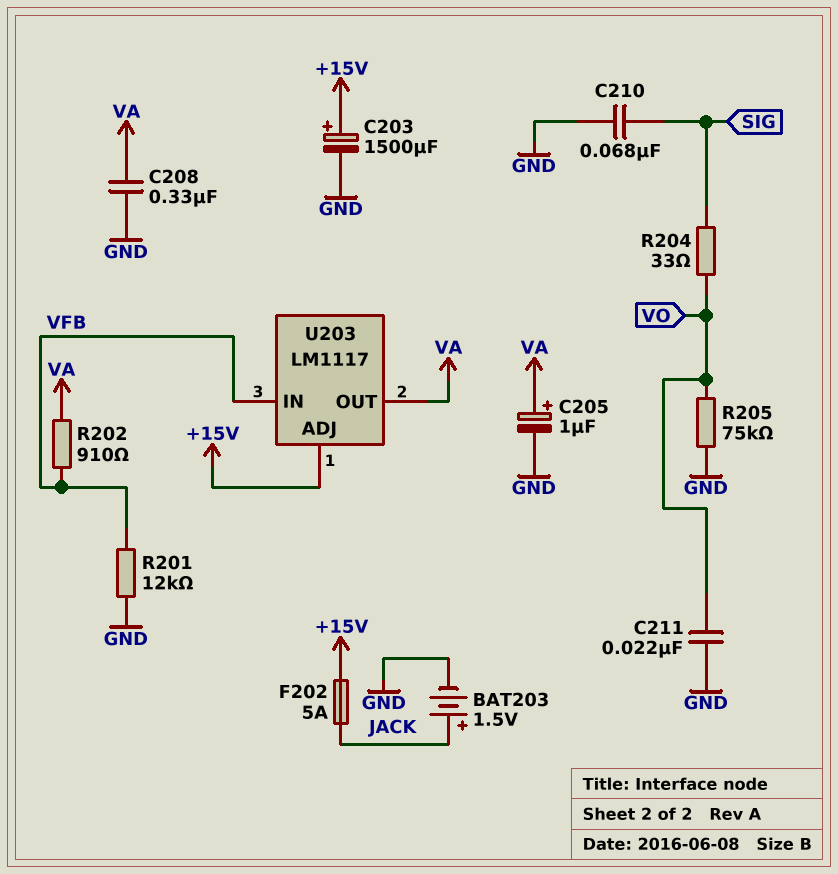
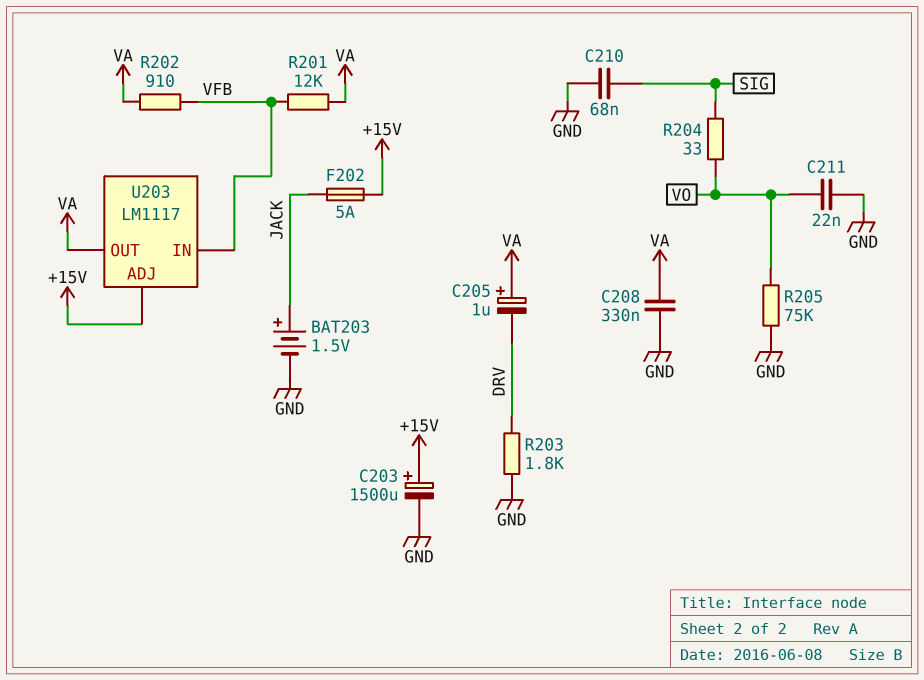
C205: 1uF (plus VA, minus GND) -> 1uF (plus VA, minus DRV)
R201: 12k (GND, VFB) -> 12k (VA, VFB)
R203: none -> 1.8k (DRV, GND)

